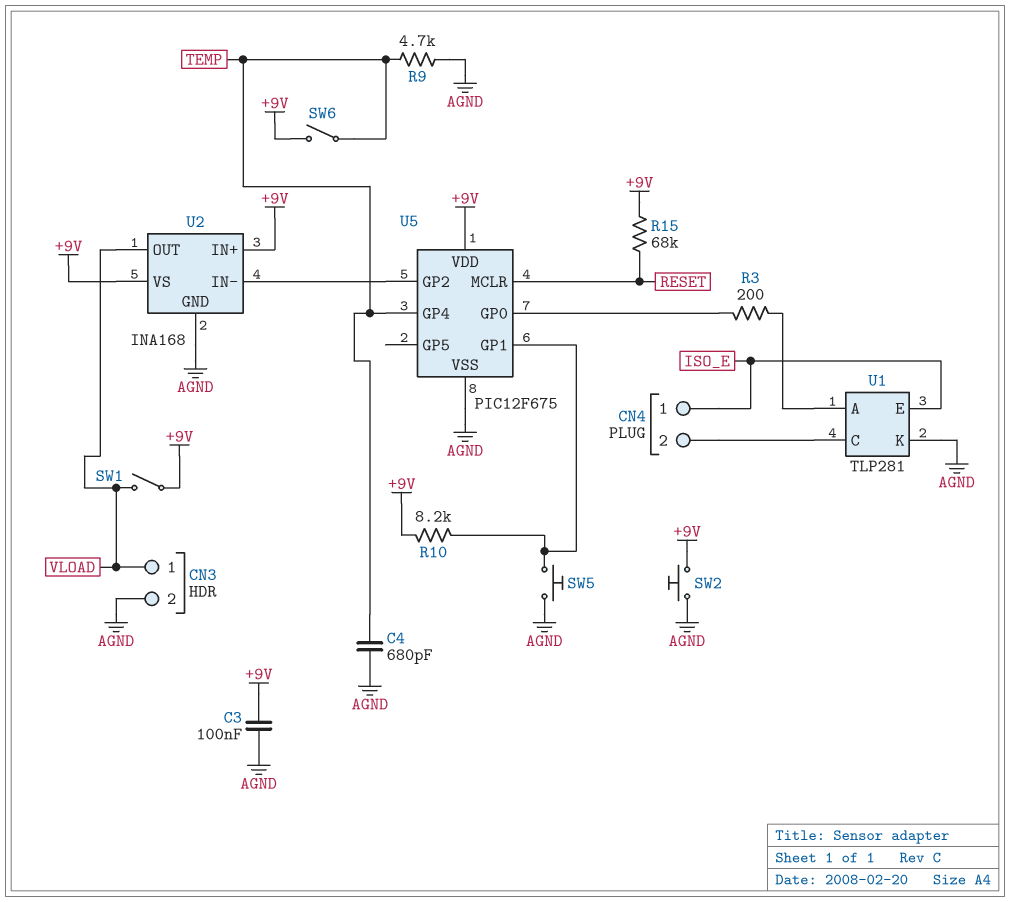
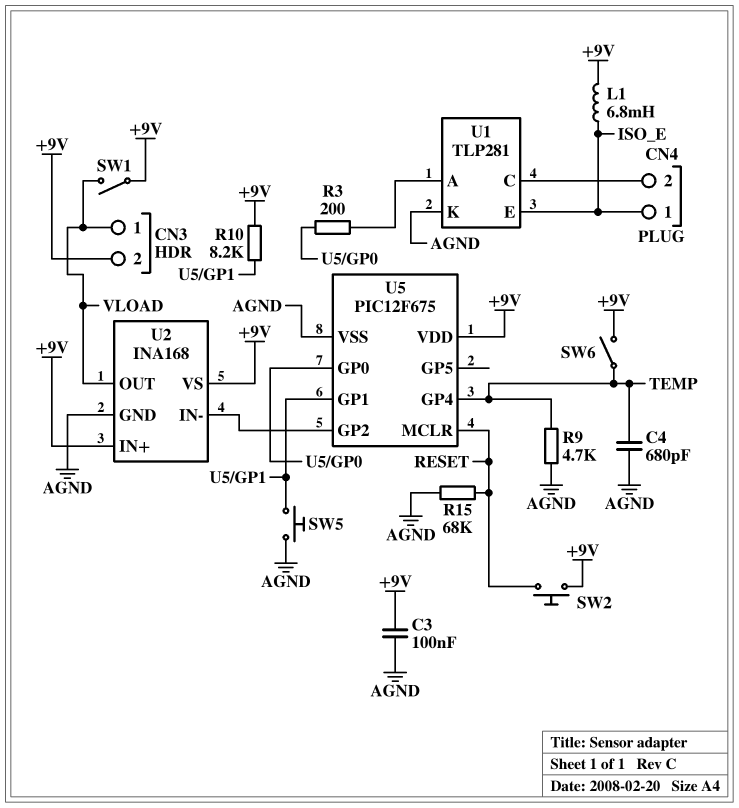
CN3 pin 2: AGND -> +9V
L1: none -> 6.8mH (+9V, ISO_E)
R15: 68k (+9V, RESET) -> 68k (AGND, RESET)
SW2: button (+9V, AGND) -> button (+9V, RESET)

